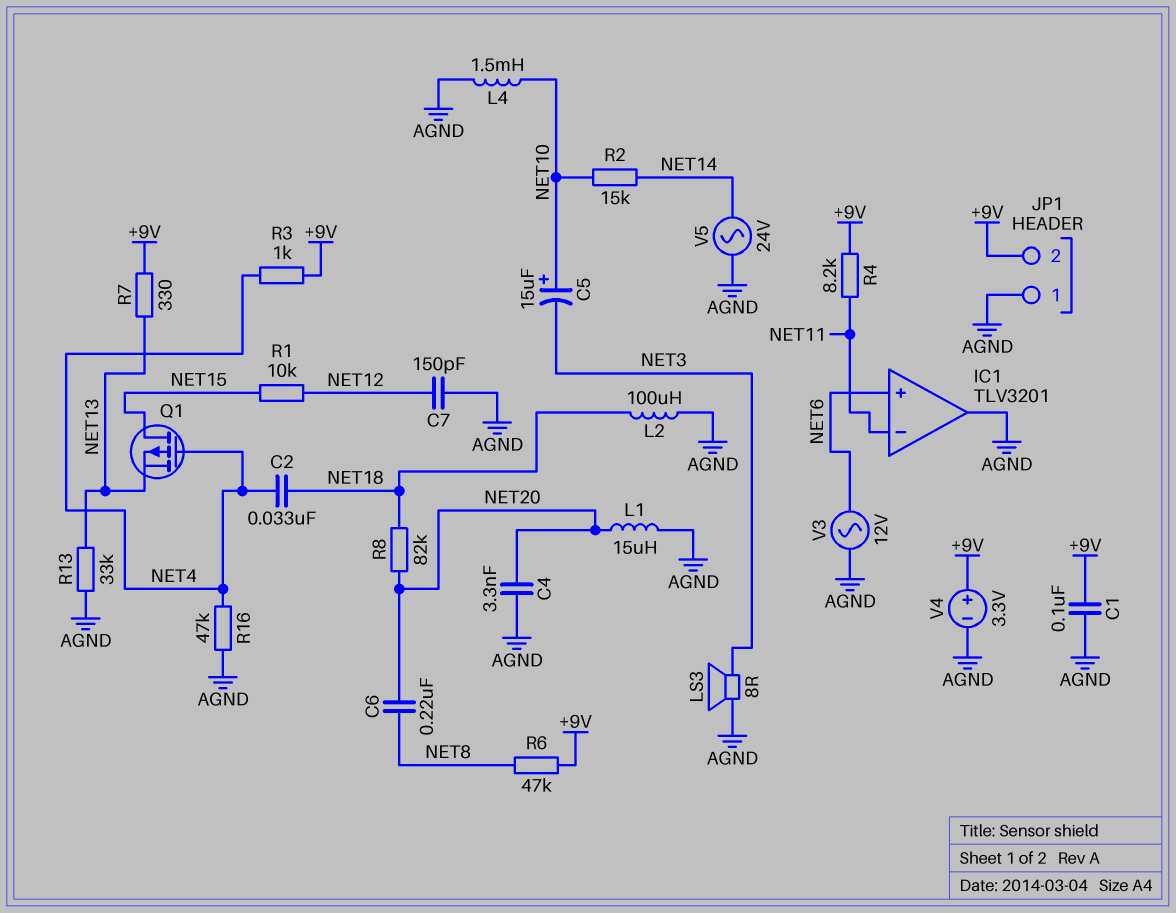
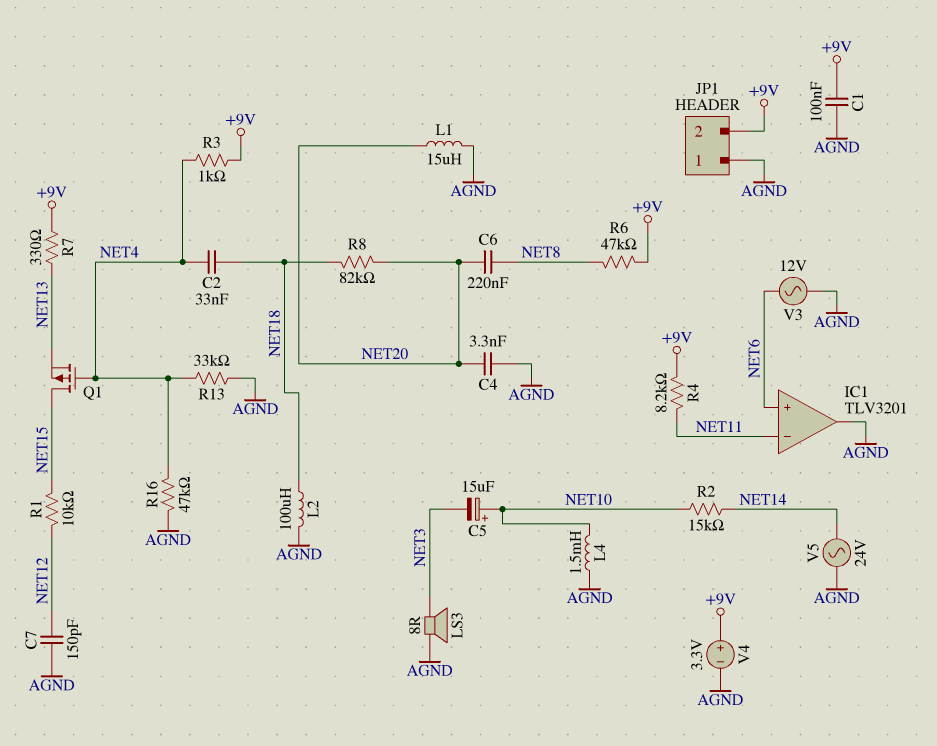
R13: 33k (AGND, NET13) -> 33k (AGND, NET4)

